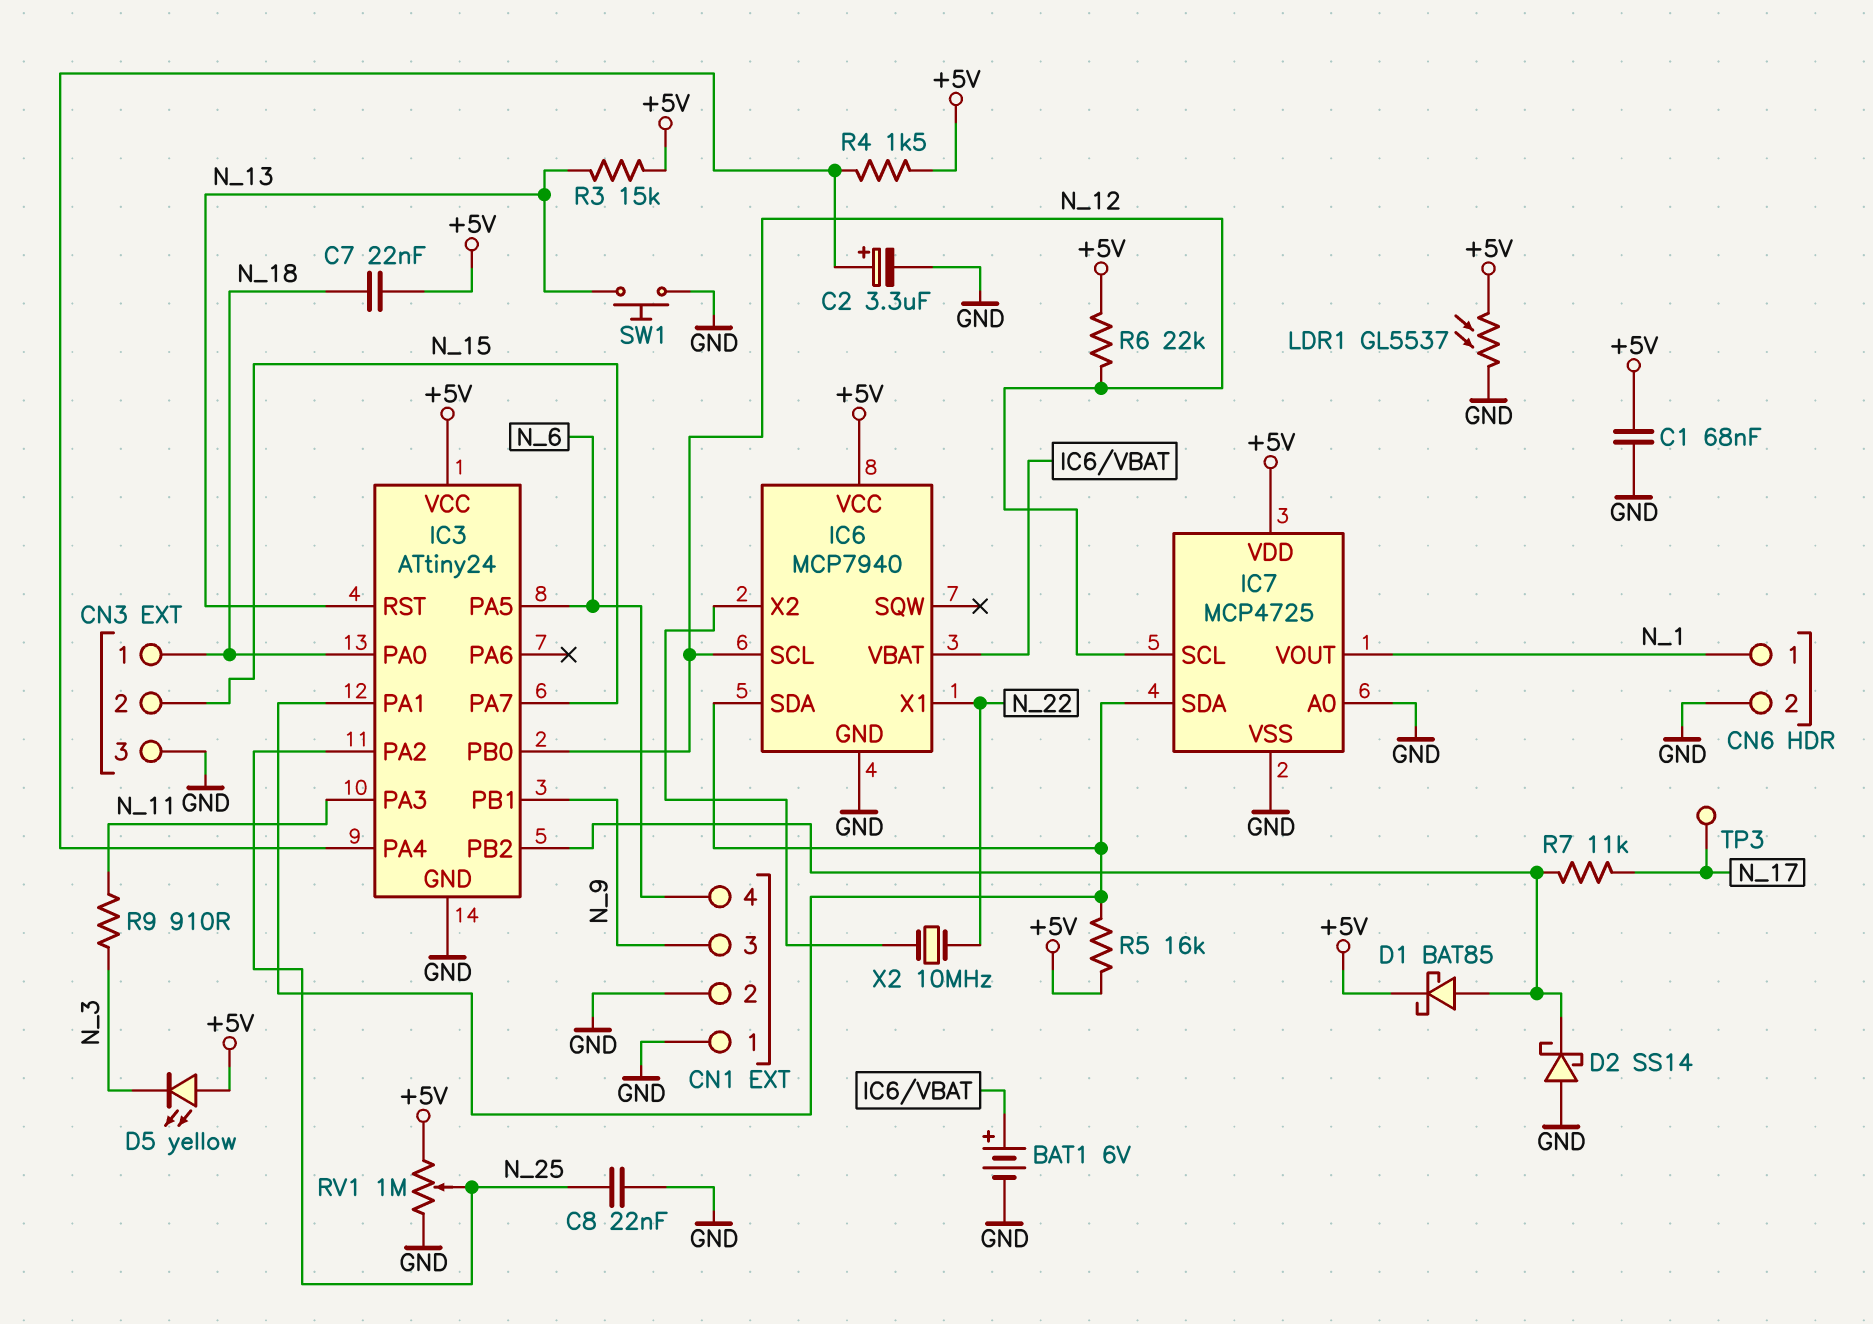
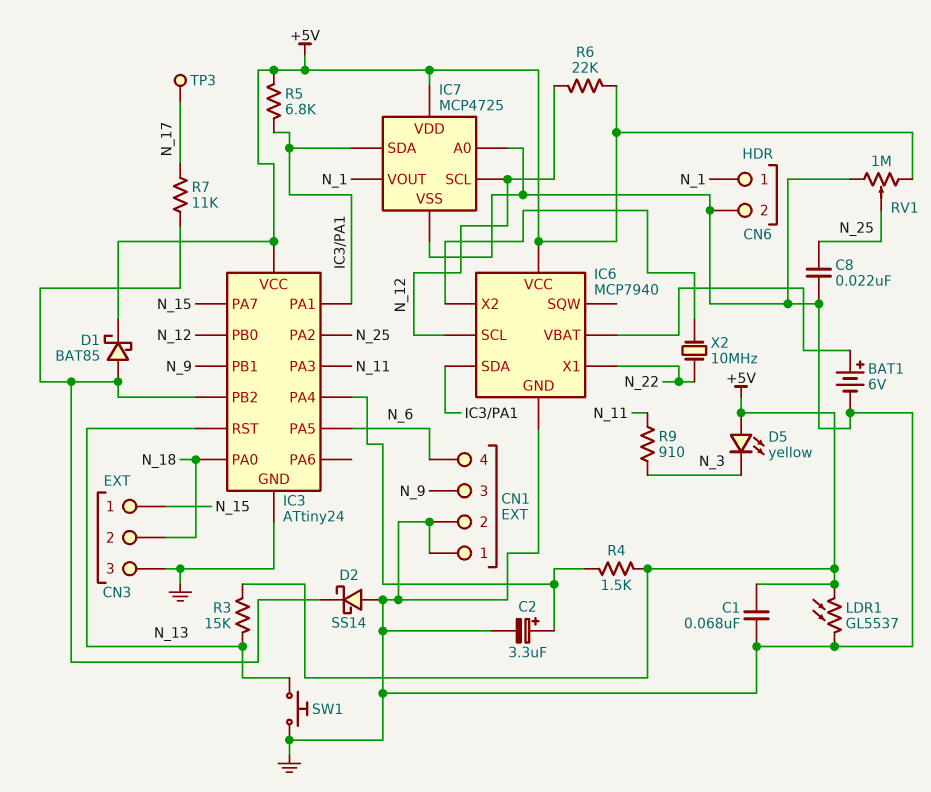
C7: 22nF (+5V, N_18) -> none
CN3 pin 1: N_18 -> N_15
CN3 pin 2: N_15 -> N_18
R5: 16k (+5V, IC3/PA1) -> 6.8k (+5V, IC3/PA1)

